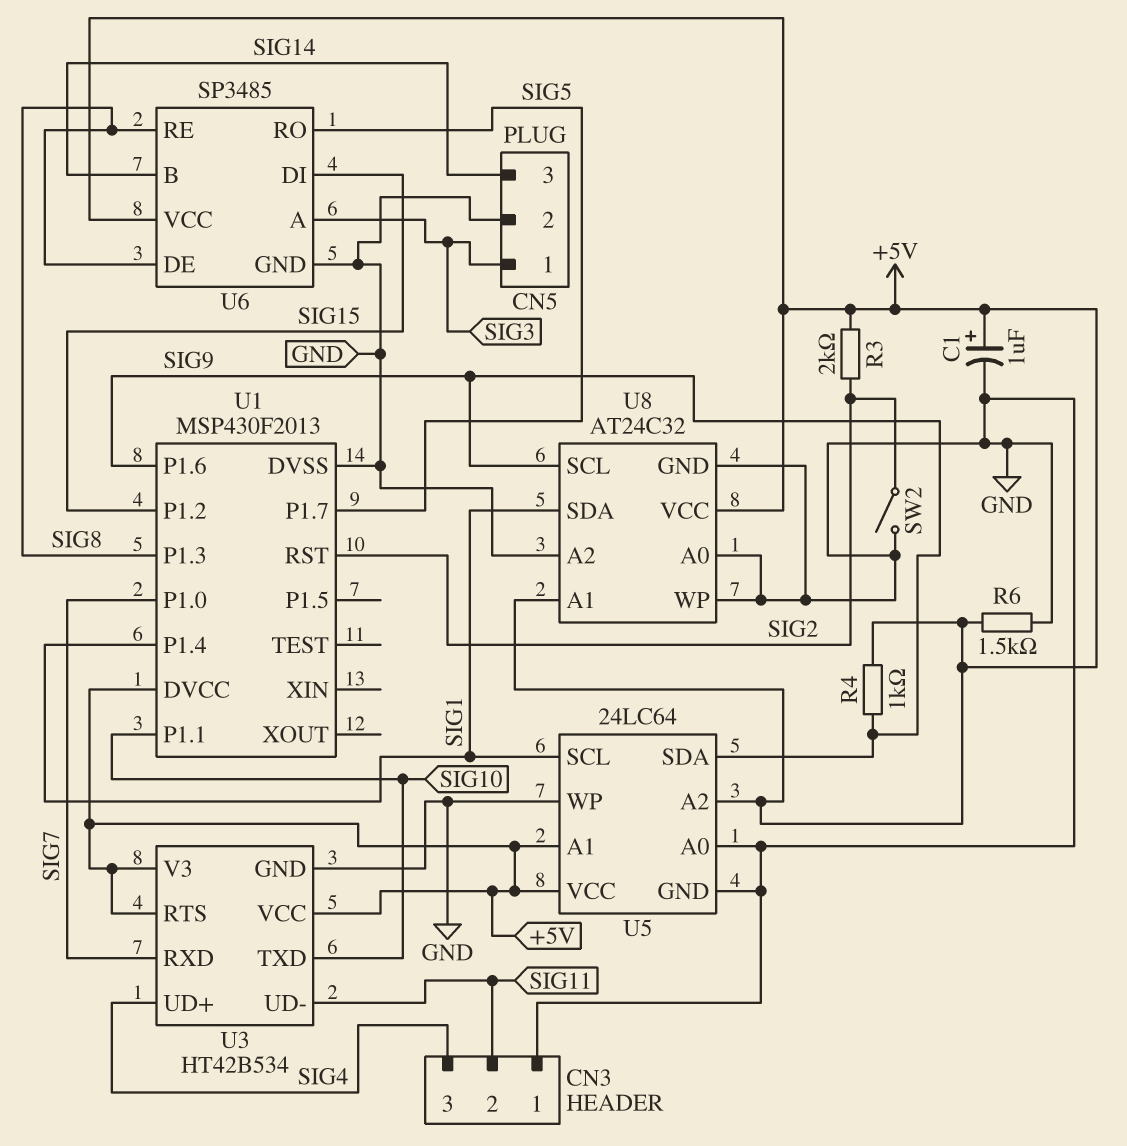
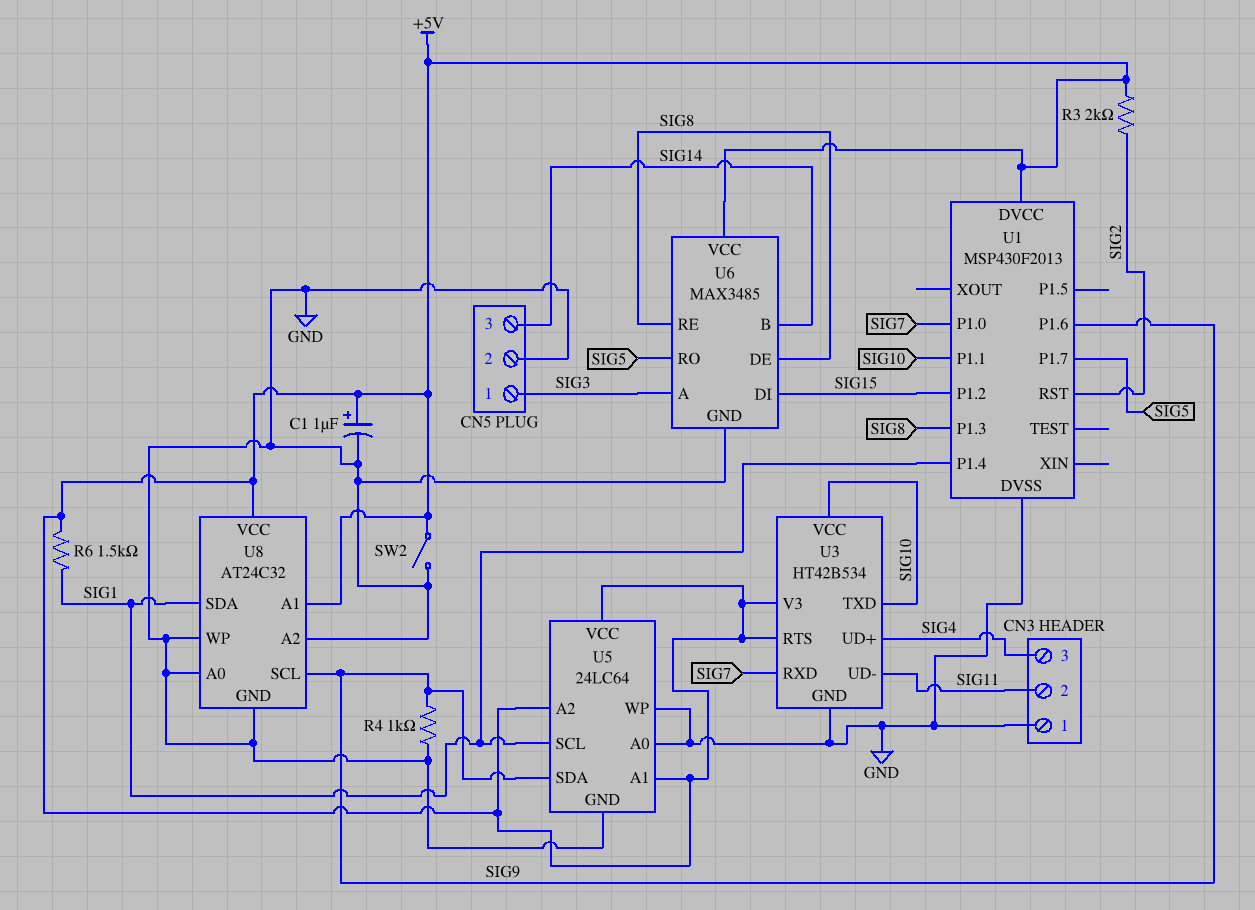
R4: 1k (+5V, SIG9) -> 1k (GND, SIG9)
R6: 1.5k (+5V, GND) -> 1.5k (+5V, SIG1)
SW2: switch (GND, SIG2) -> switch (+5V, GND)
U3 pin VCC: +5V -> SIG10
U6: SP3485 -> MAX3485

